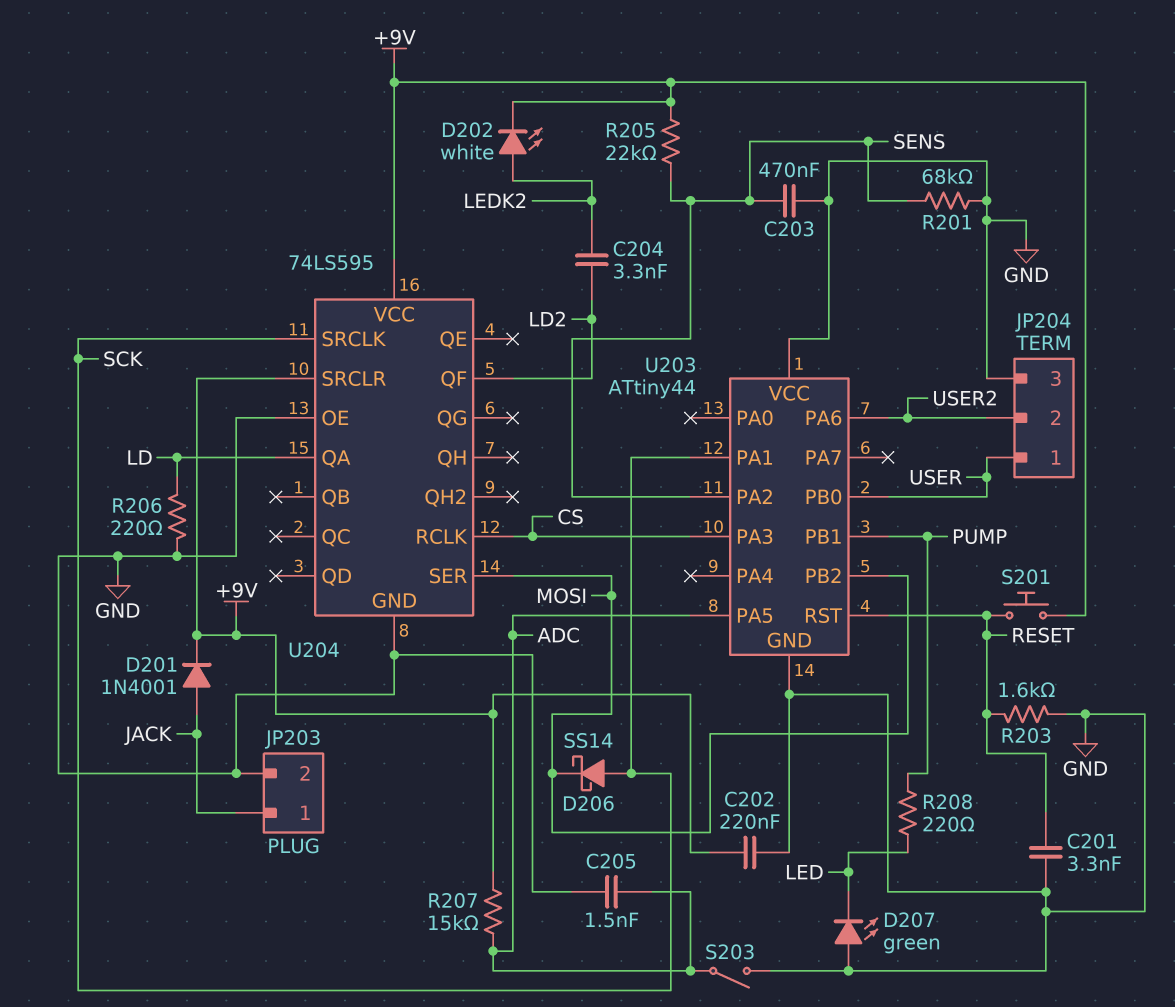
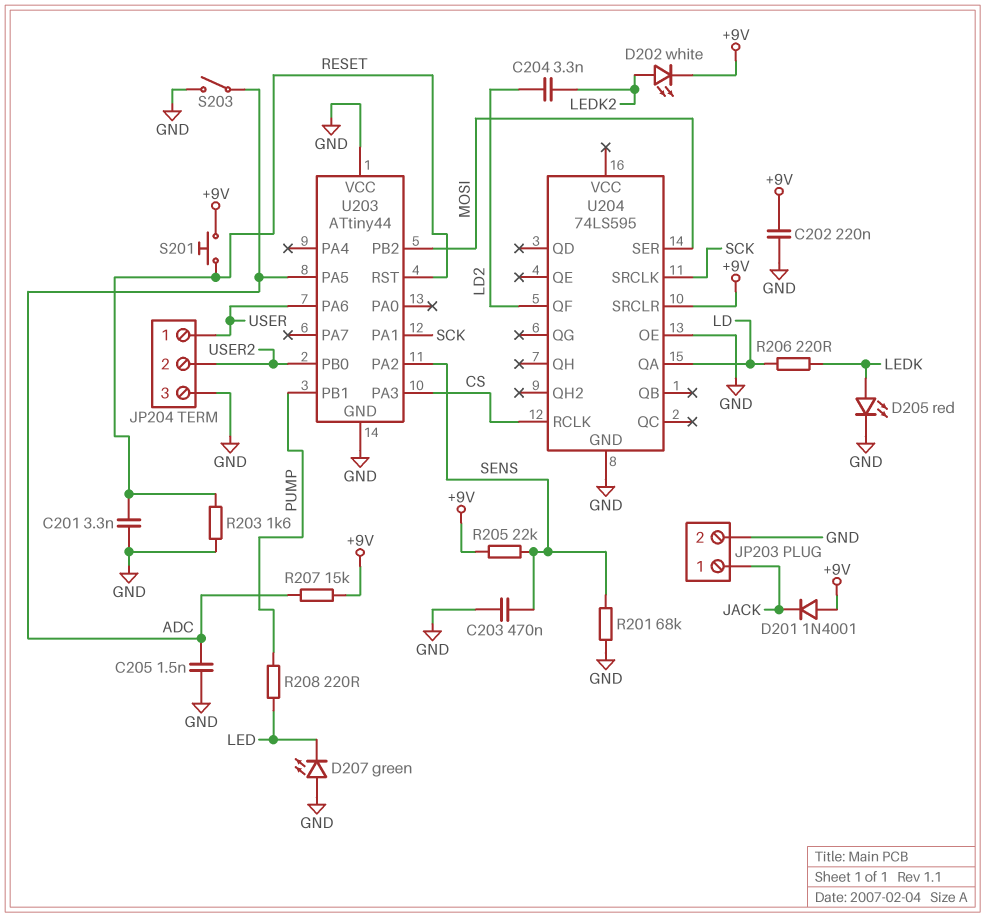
D201: diode 1N4001 (A JACK, K +9V) -> diode 1N4001 (A +9V, K JACK)
D205: none -> LED red (A LEDK, K GND)
D206: schottky SS14 (A SCK, K MOSI) -> none
R206: 220 (GND, LD) -> 220 (LD, LEDK)
U203 pin PA6: USER2 -> USER
U203 pin PB0: USER -> USER2
U204 pin VCC: +9V -> none

